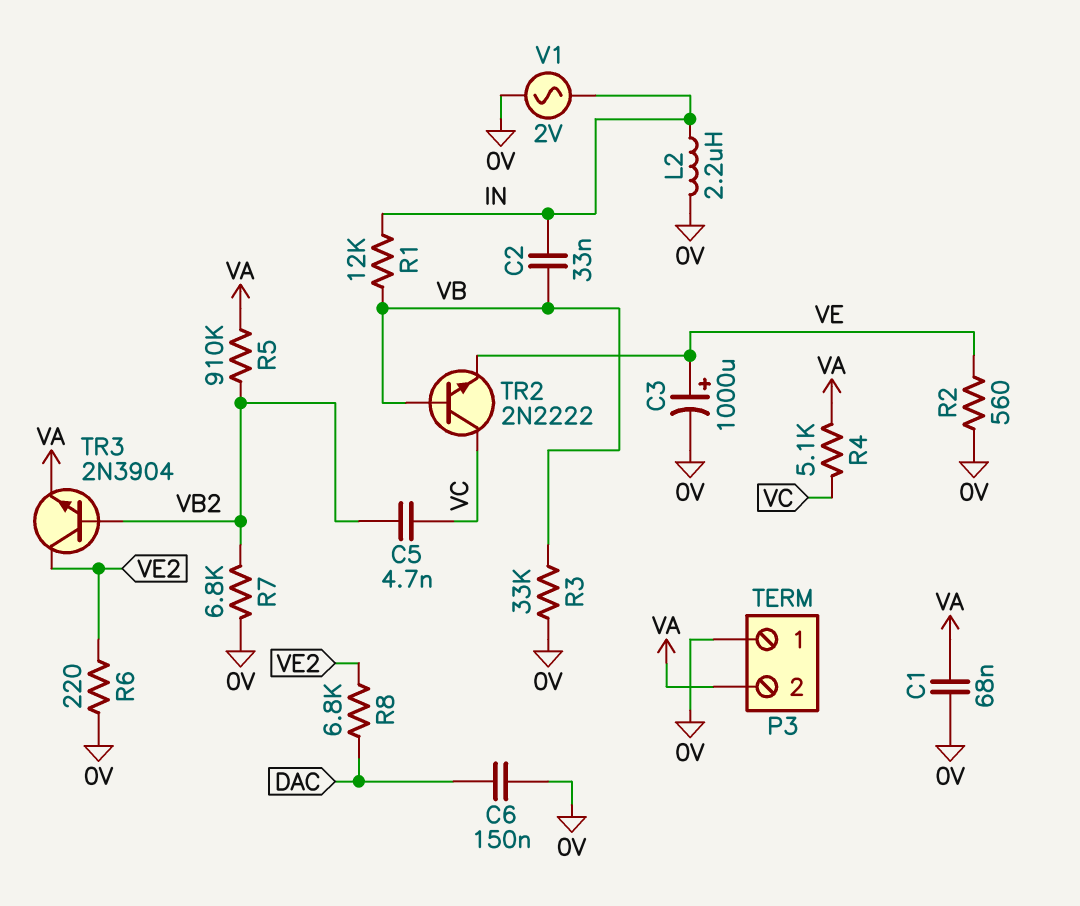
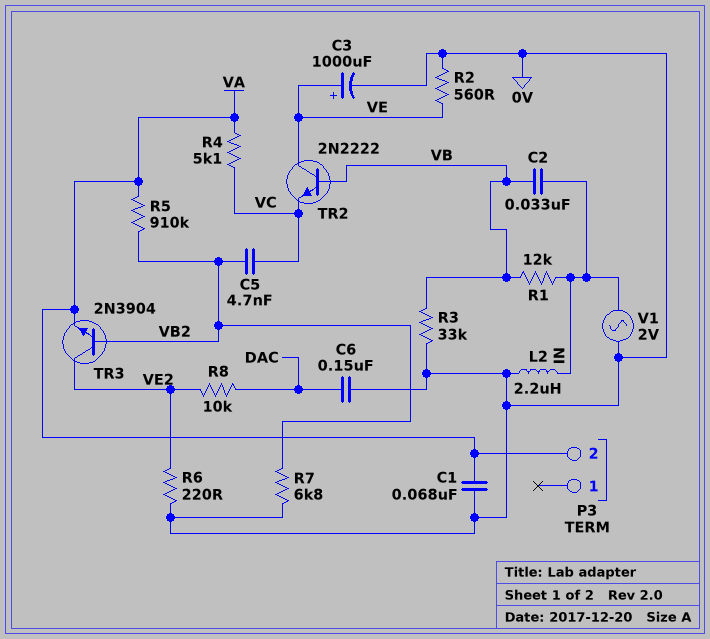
P3 pin 1: 0V -> none
R8: 6.8k (DAC, VE2) -> 10k (DAC, VE2)
TR2: NPN 2N2222 (B VB, C VC, E VE) -> NPN 2N2222 (B VB, C VE, E VC)

